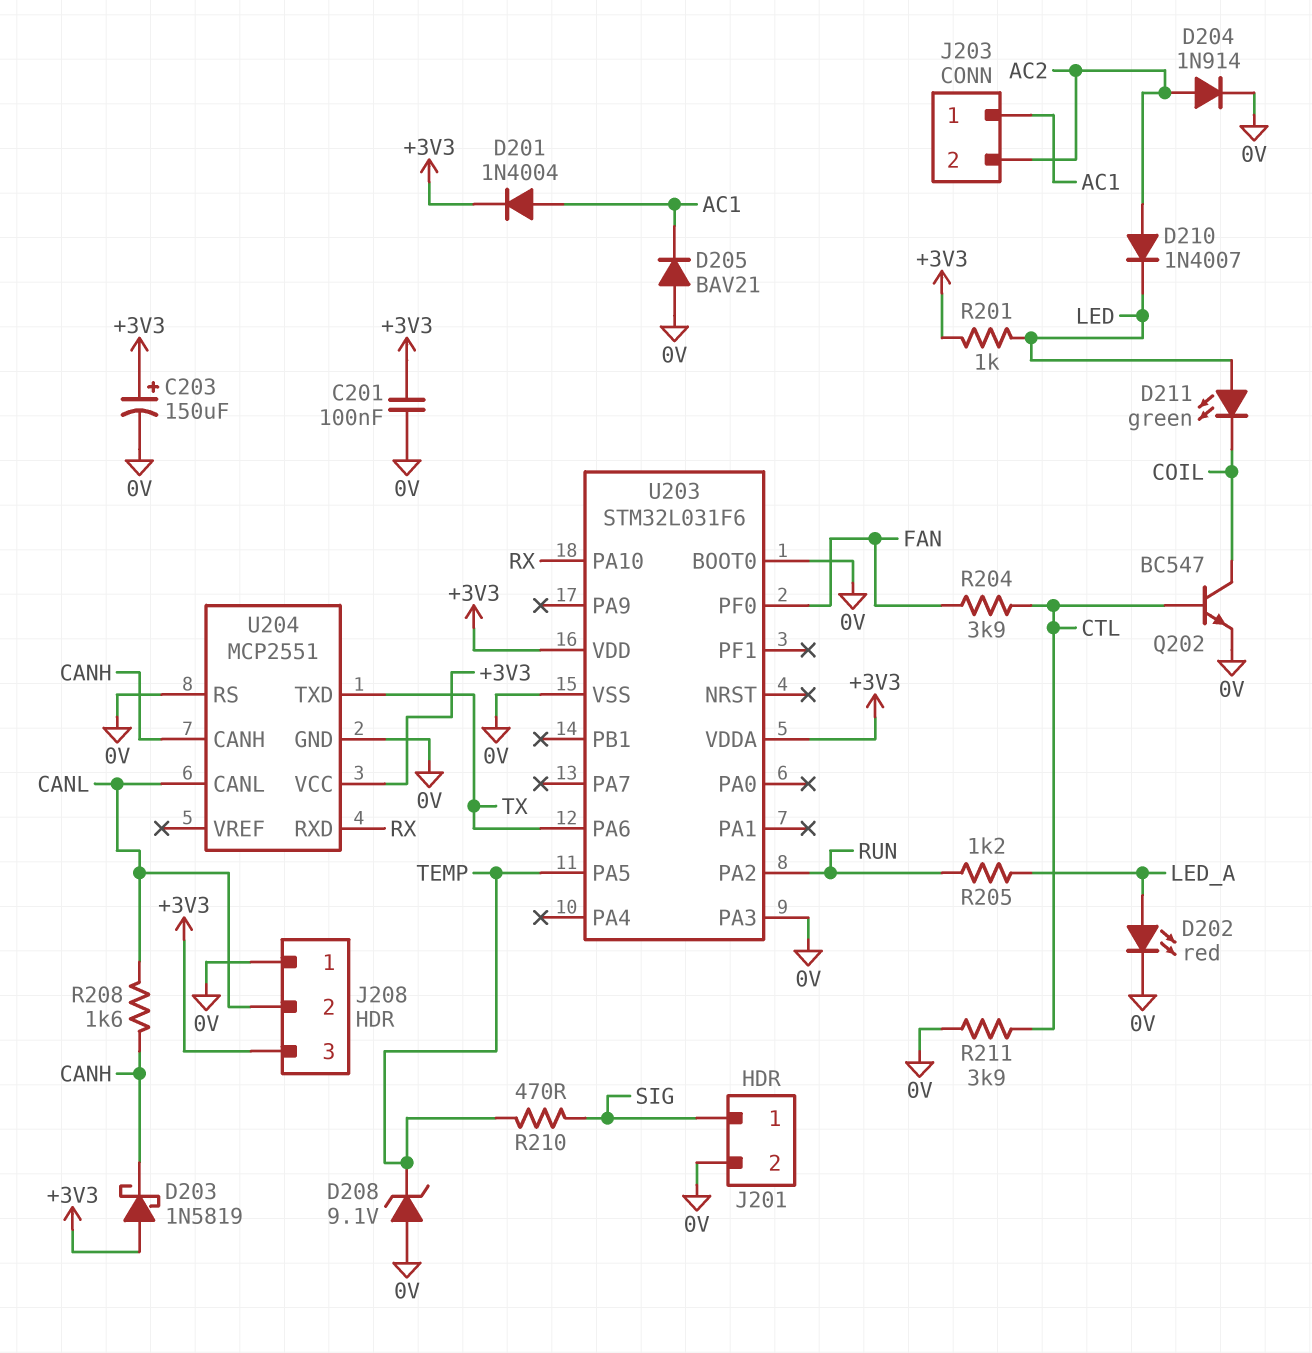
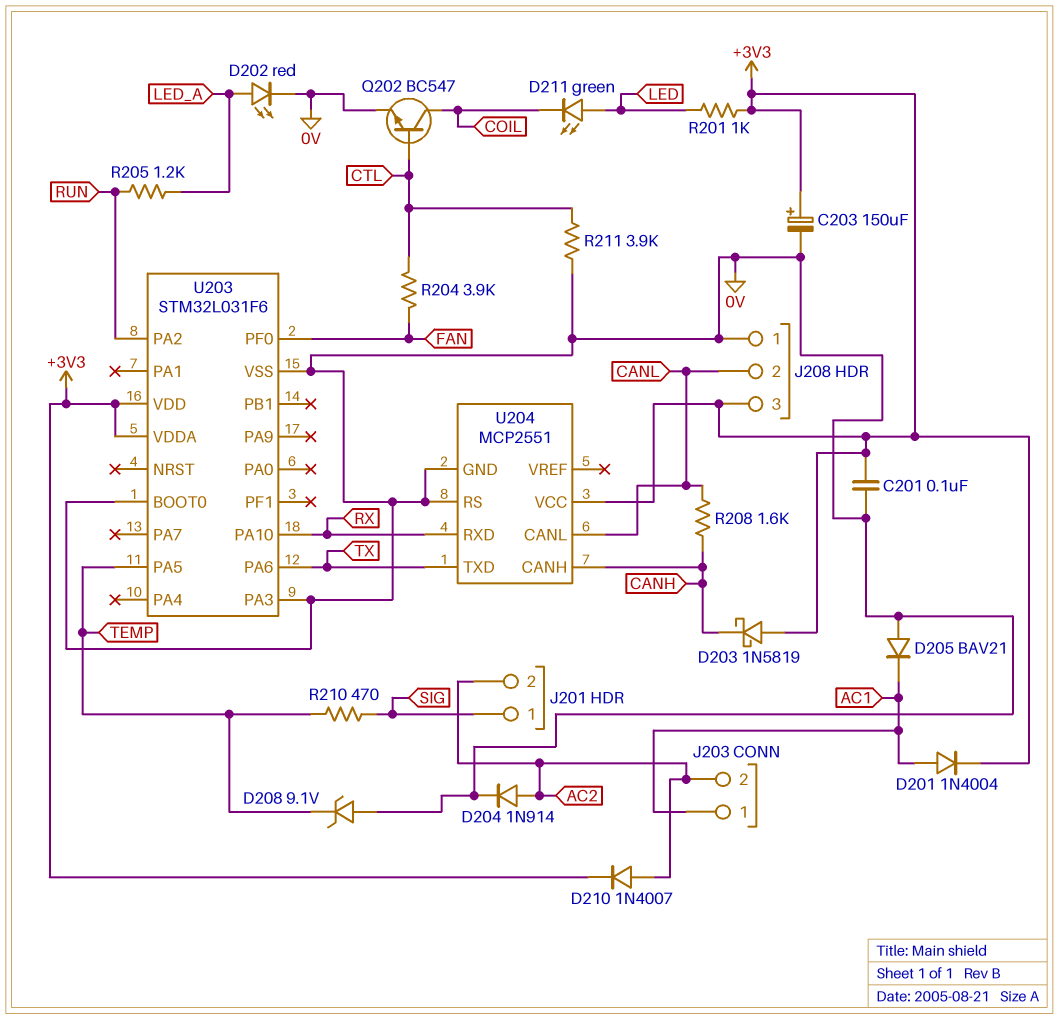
D210: diode 1N4007 (A AC2, K LED) -> diode 1N4007 (A AC2, K +3V3)
J201 pin 2: 0V -> AC2

